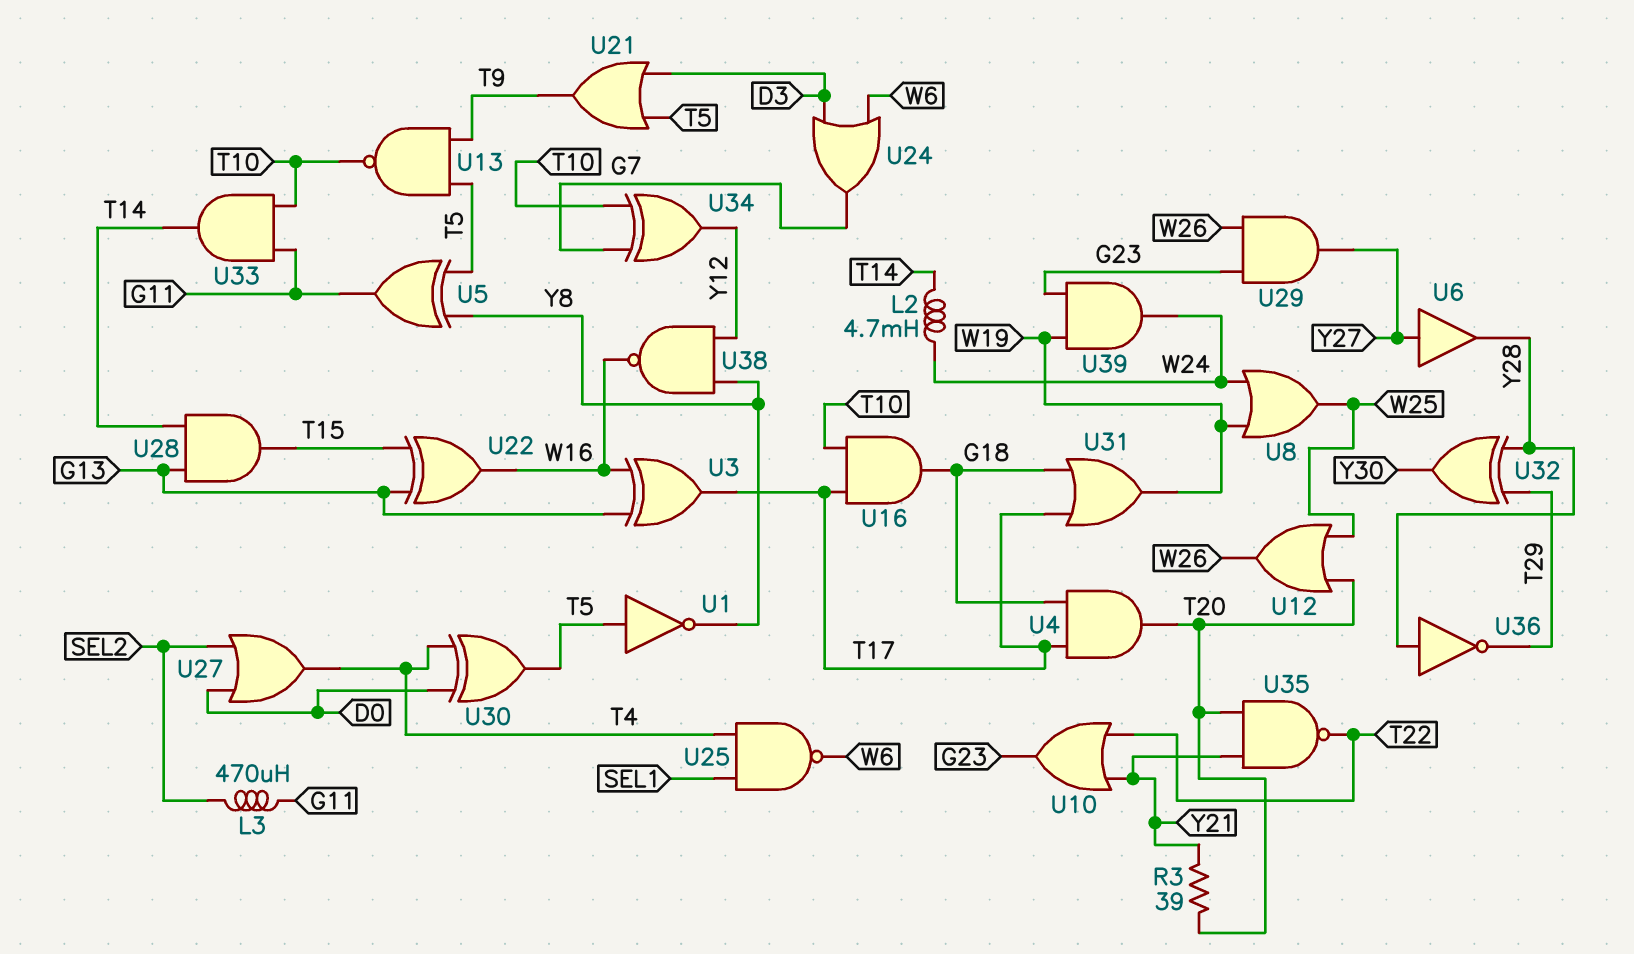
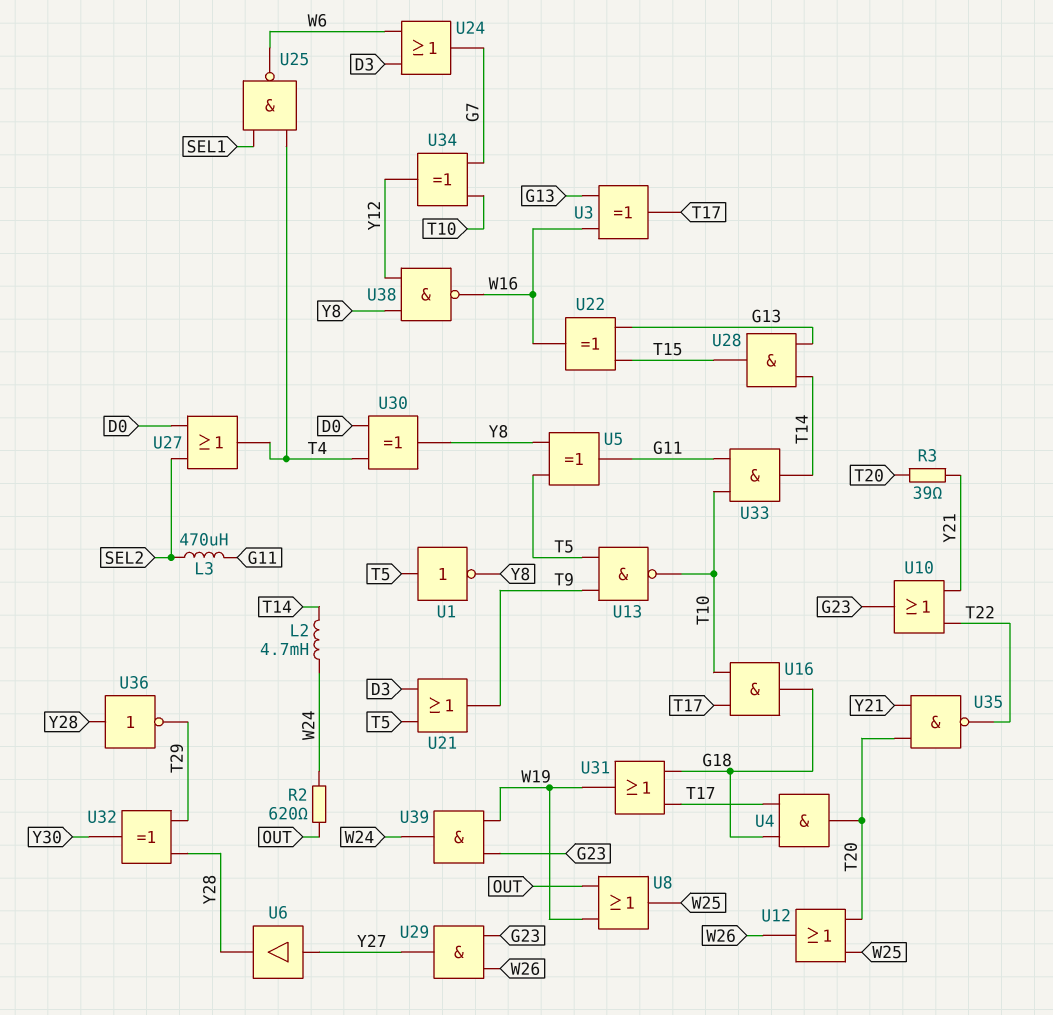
R2: none -> 620 (OUT, W24)
U8: OR (in W19, in W24, out W25) -> OR (in OUT, in W19, out W25)
U30: XOR (in D0, in T4, out T5) -> XOR (in D0, in T4, out Y8)

